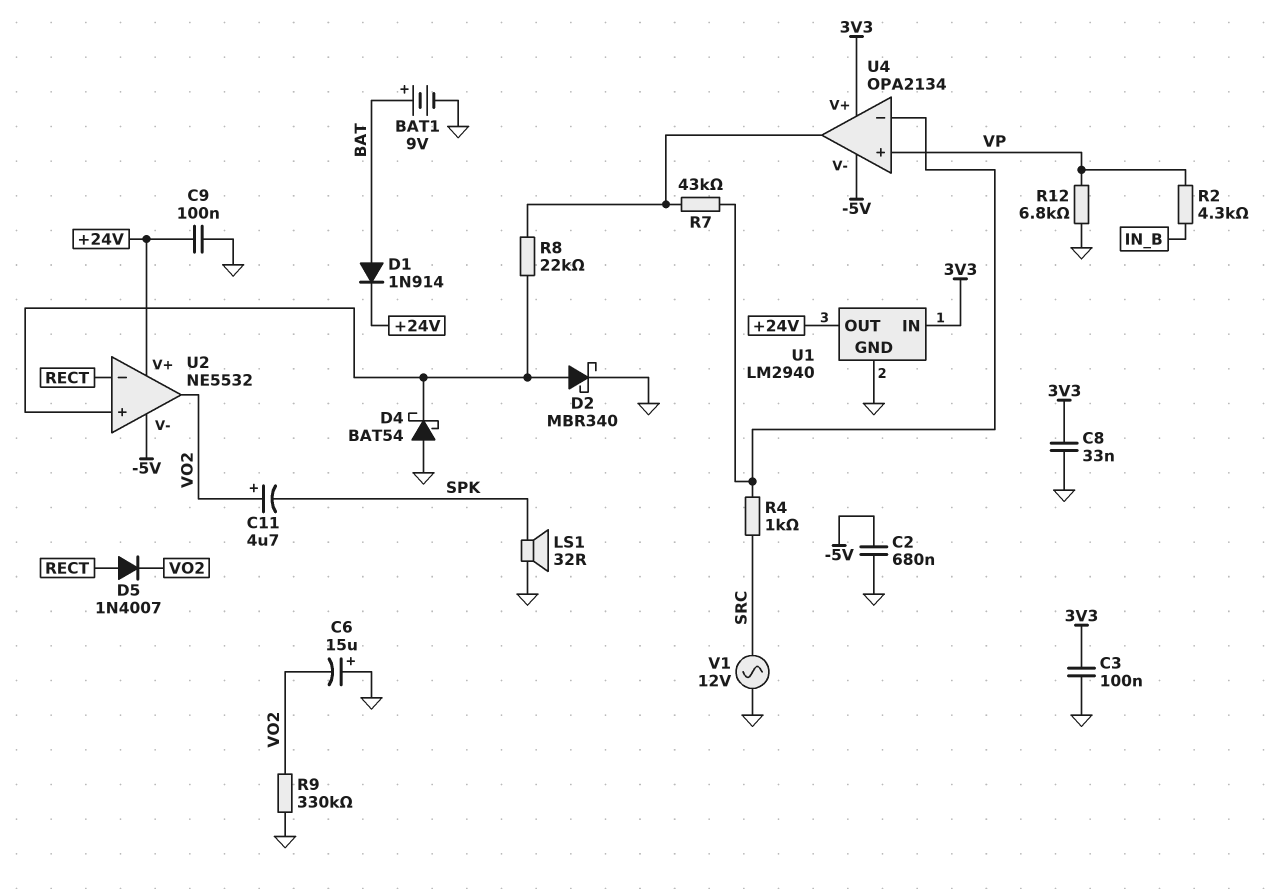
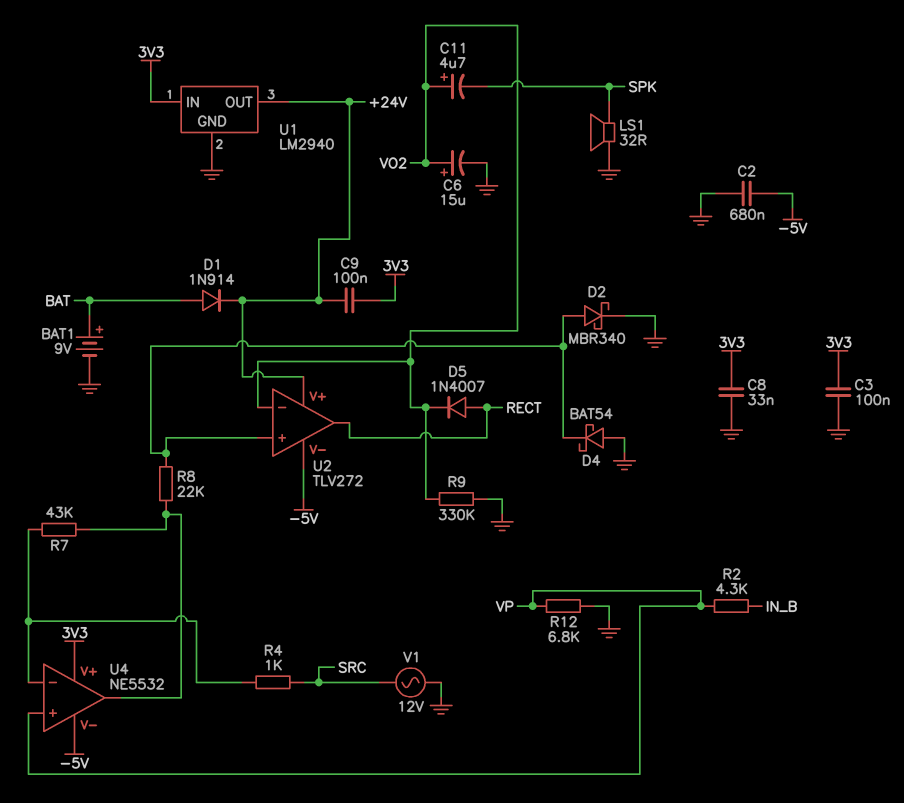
C6: 15uF (plus GND, minus VO2) -> 15uF (plus VO2, minus GND)
C9: 100nF (+24V, GND) -> 100nF (+24V, 3V3)
U2: NE5532 -> TLV272
U2 pin in-: RECT -> VO2
U2 pin out: VO2 -> RECT
U4: OPA2134 -> NE5532

